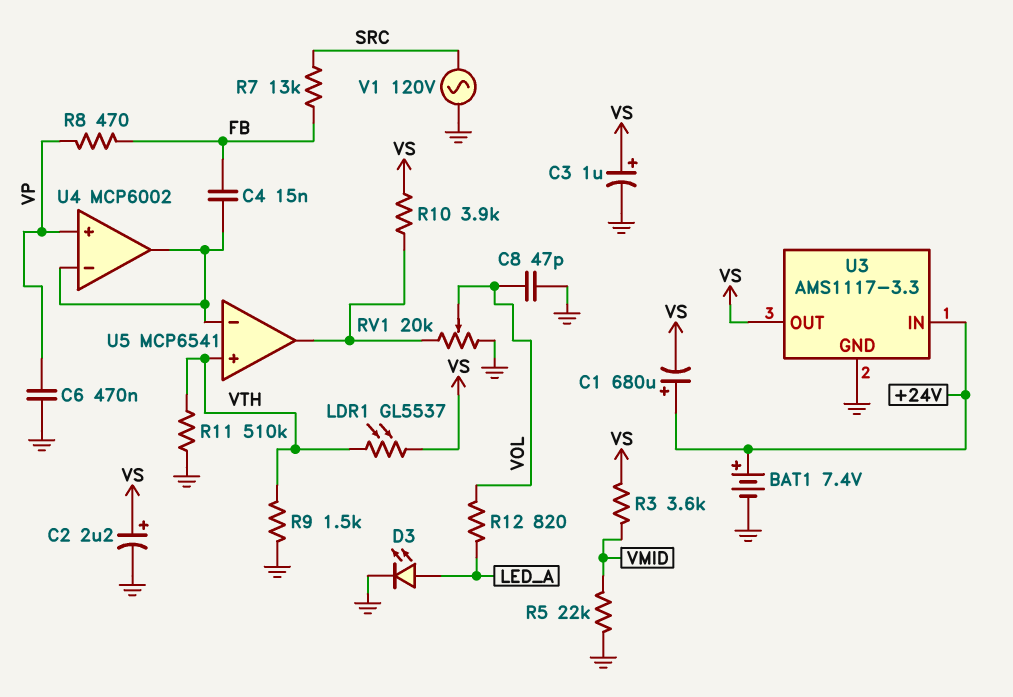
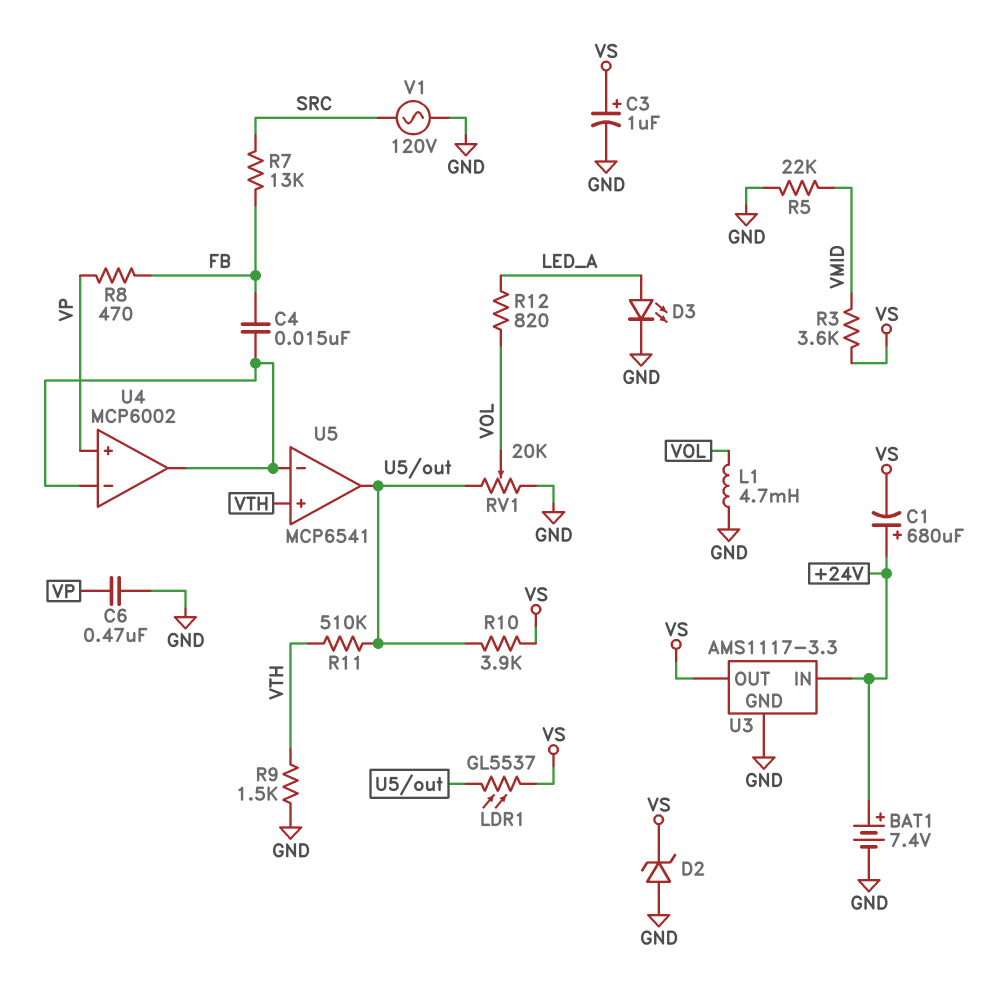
C2: 2.2uF (plus VS, minus GND) -> none
C8: 47pF (GND, VOL) -> none
D2: none -> zener (A GND, K VS)
L1: none -> 4.7mH (GND, VOL)
LDR1: GL5537 (VS, VTH) -> GL5537 (U5/out, VS)
R11: 510k (GND, VTH) -> 510k (U5/out, VTH)

